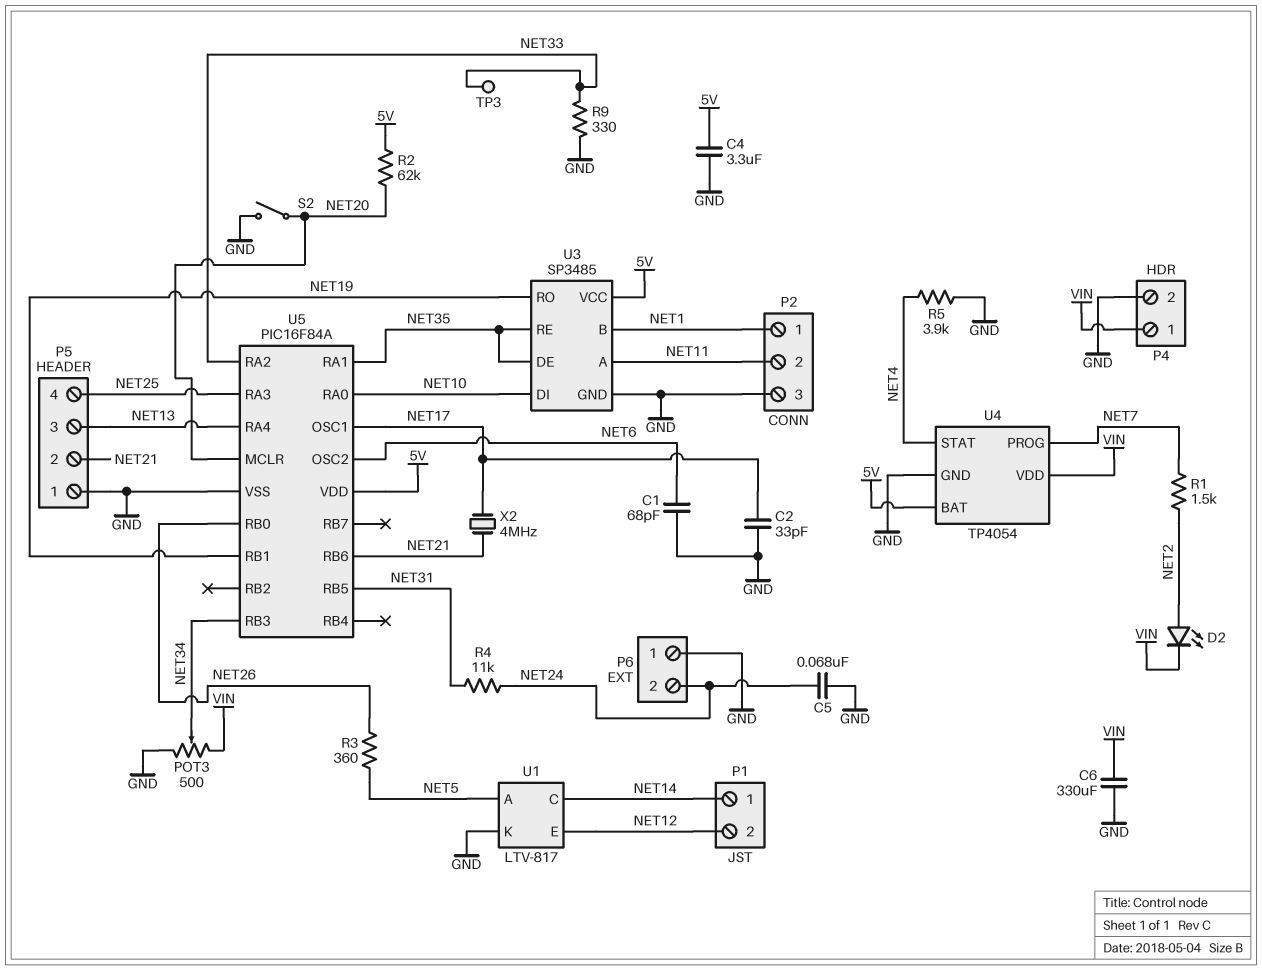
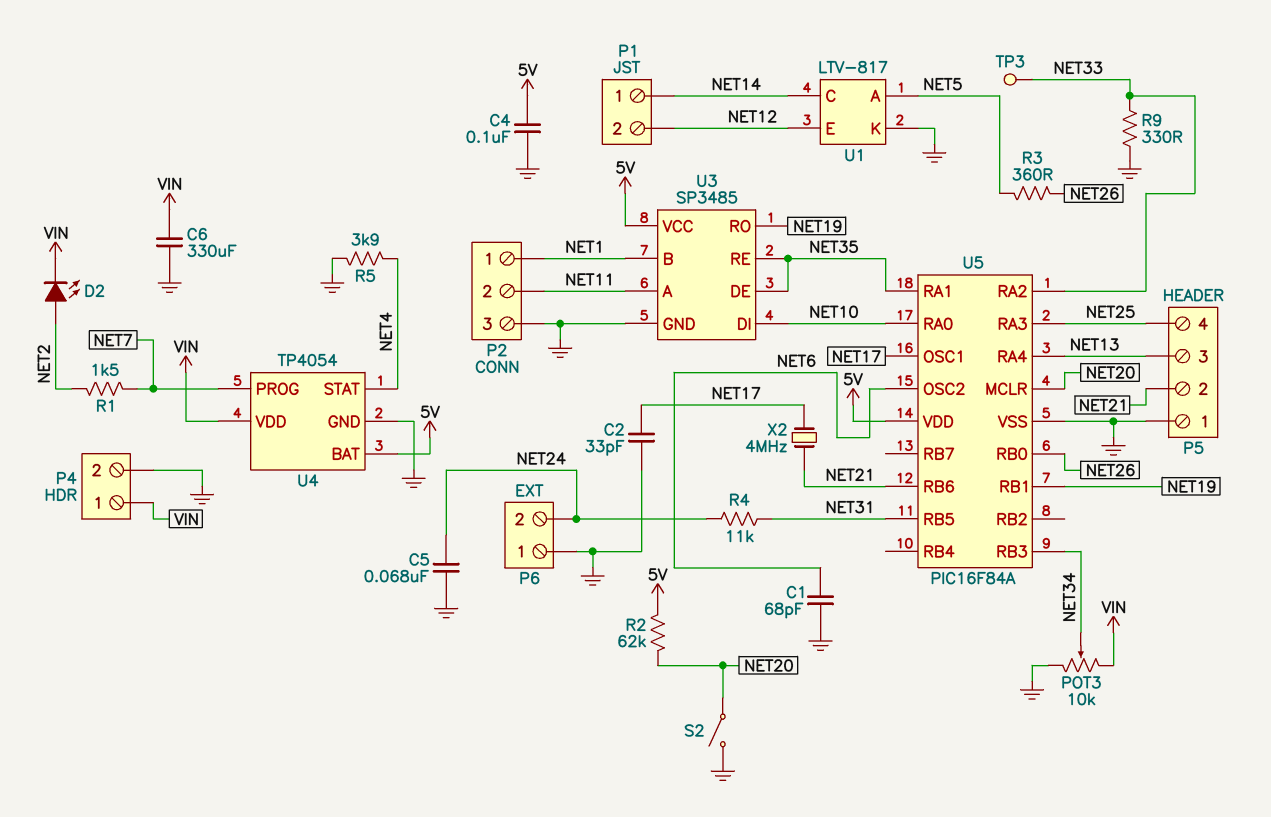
C4: 3.3uF (5V, GND) -> 100nF (5V, GND)
POT3: 500 (GND, VIN, wiper NET34) -> 10k (GND, VIN, wiper NET34)

